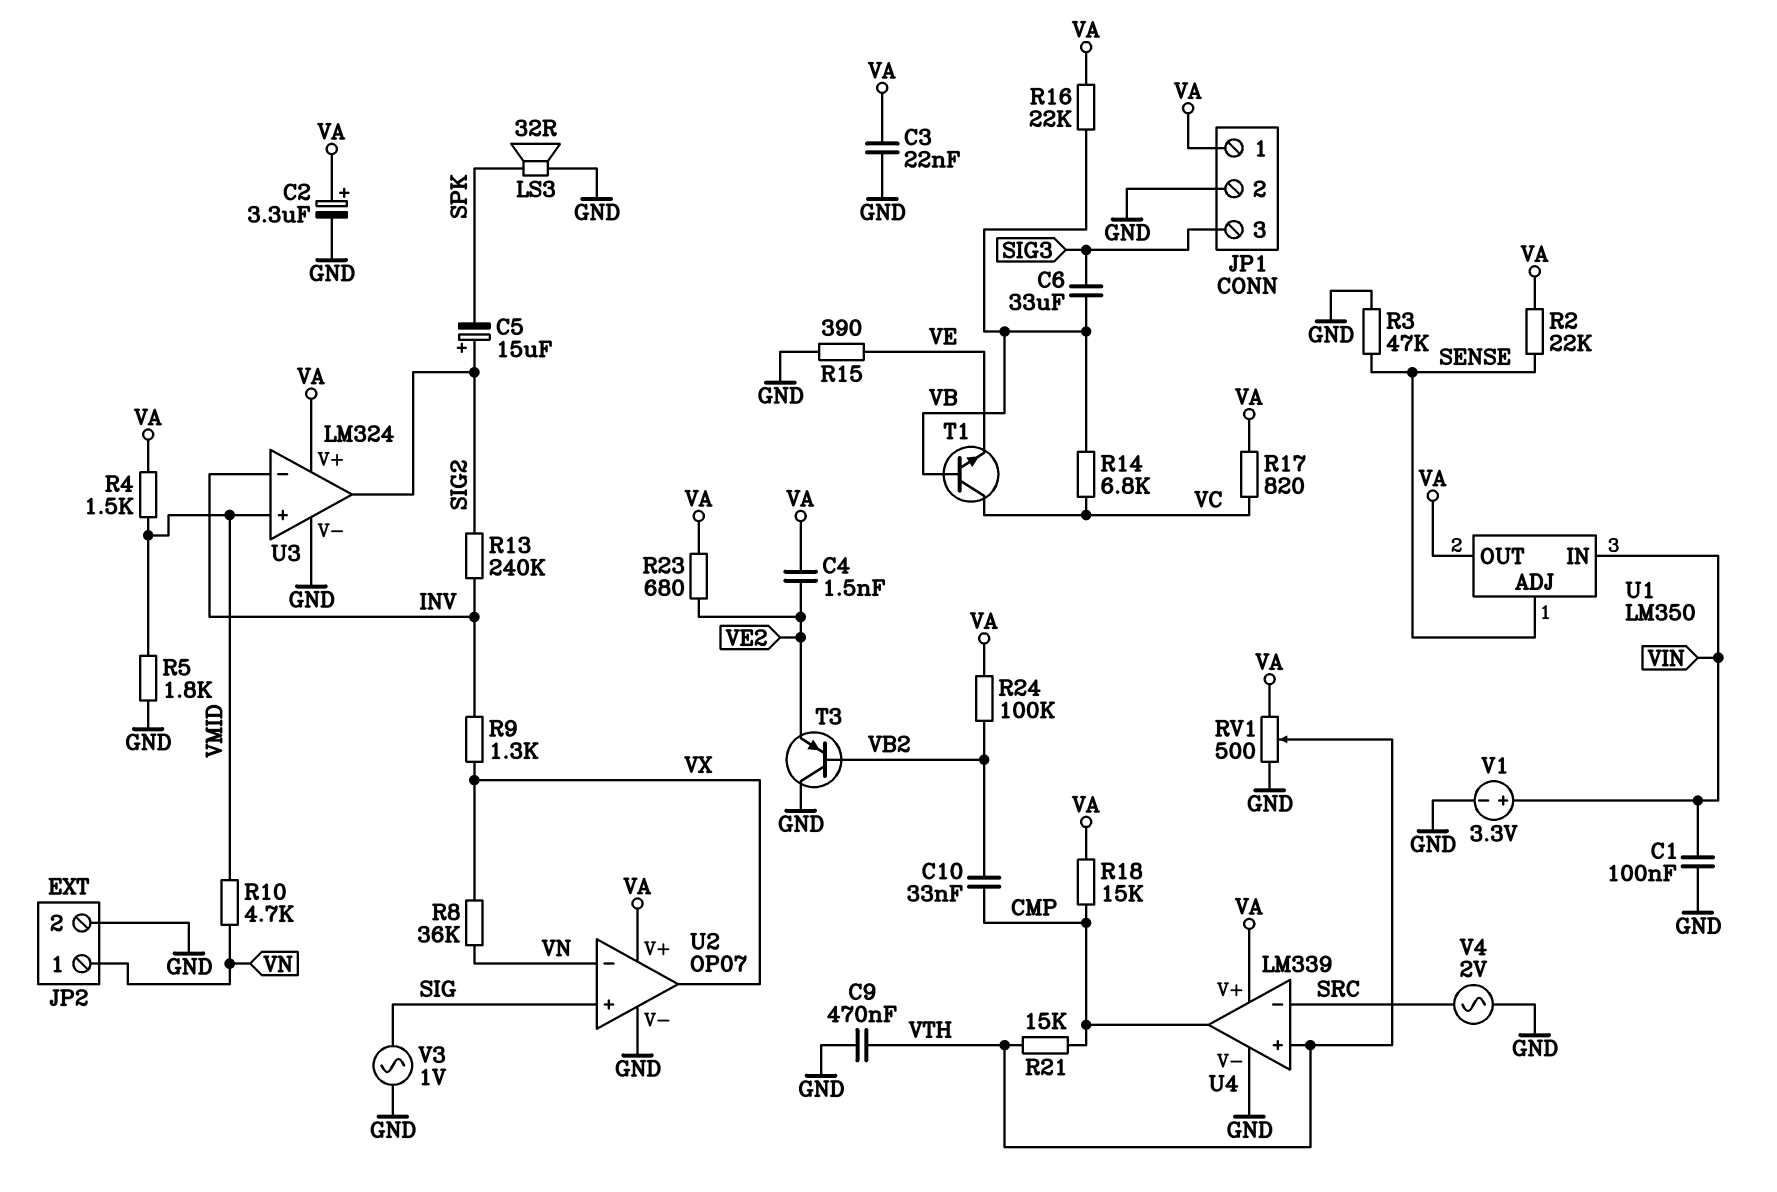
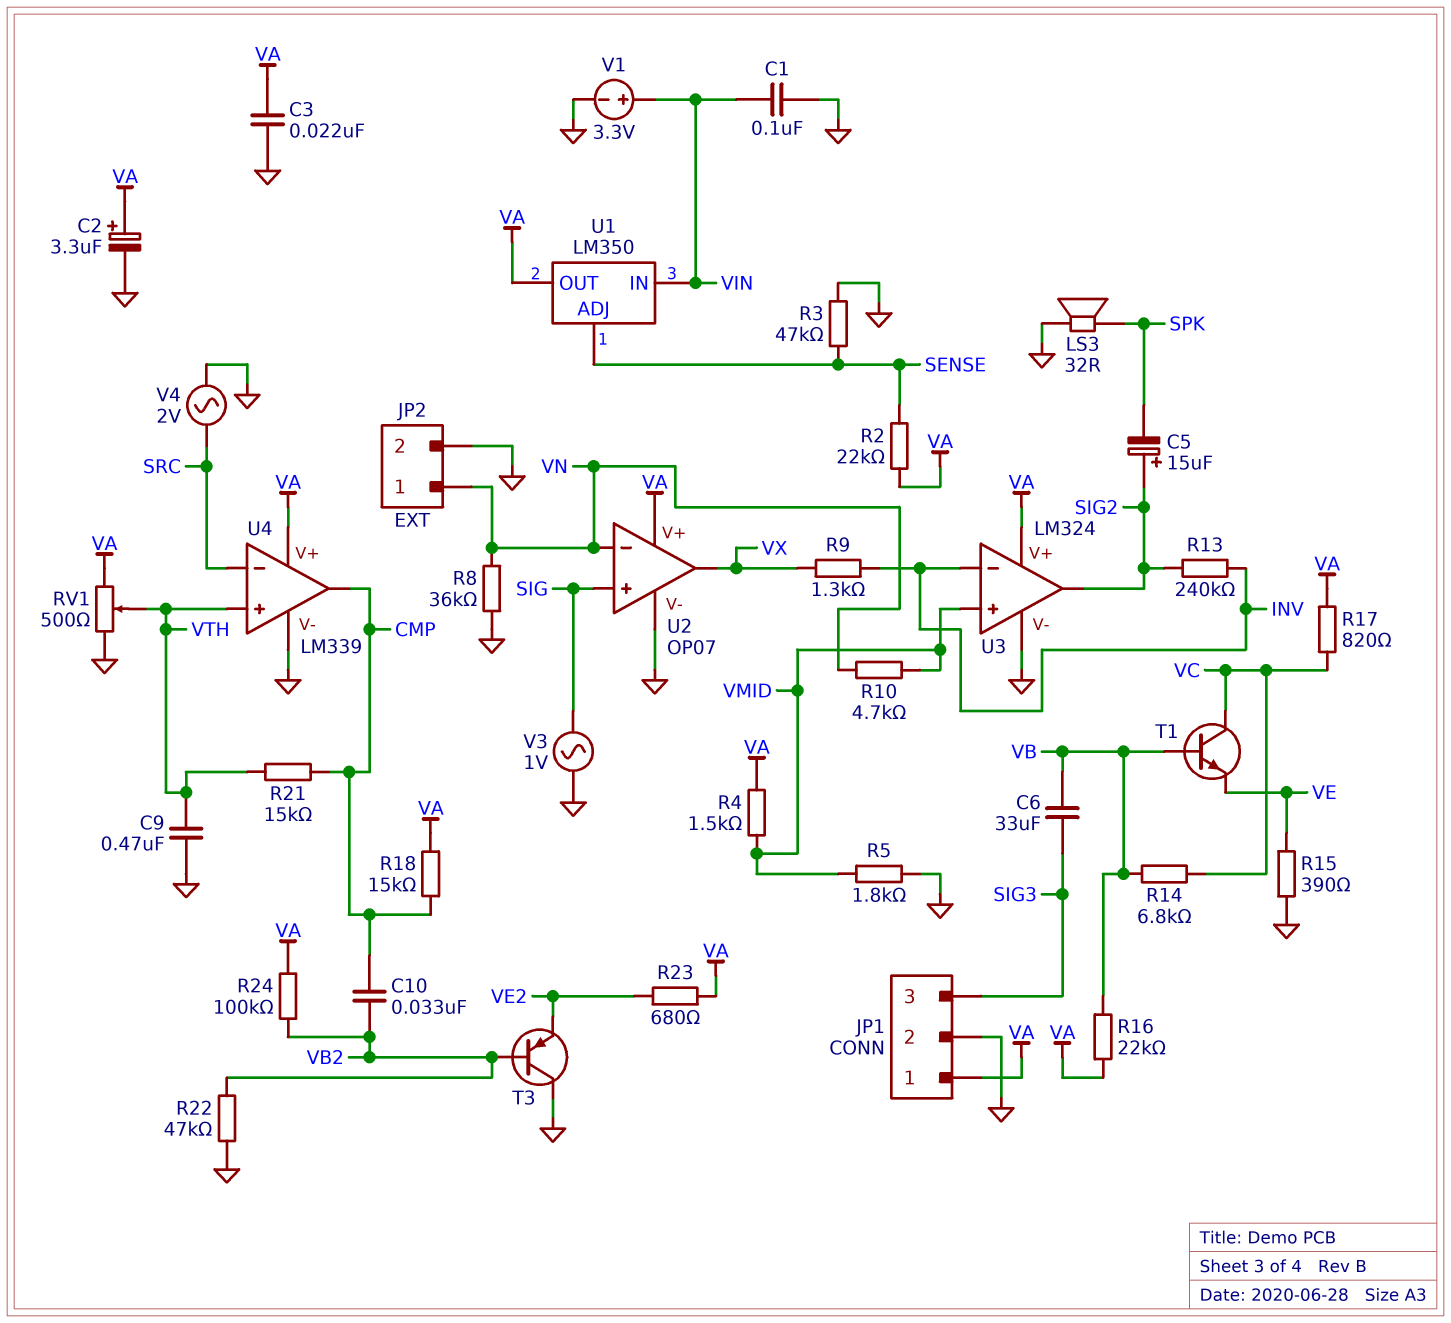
C4: 1.5nF (VA, VE2) -> none
R8: 36k (VN, VX) -> 36k (GND, VN)
R22: none -> 47k (GND, VB2)

